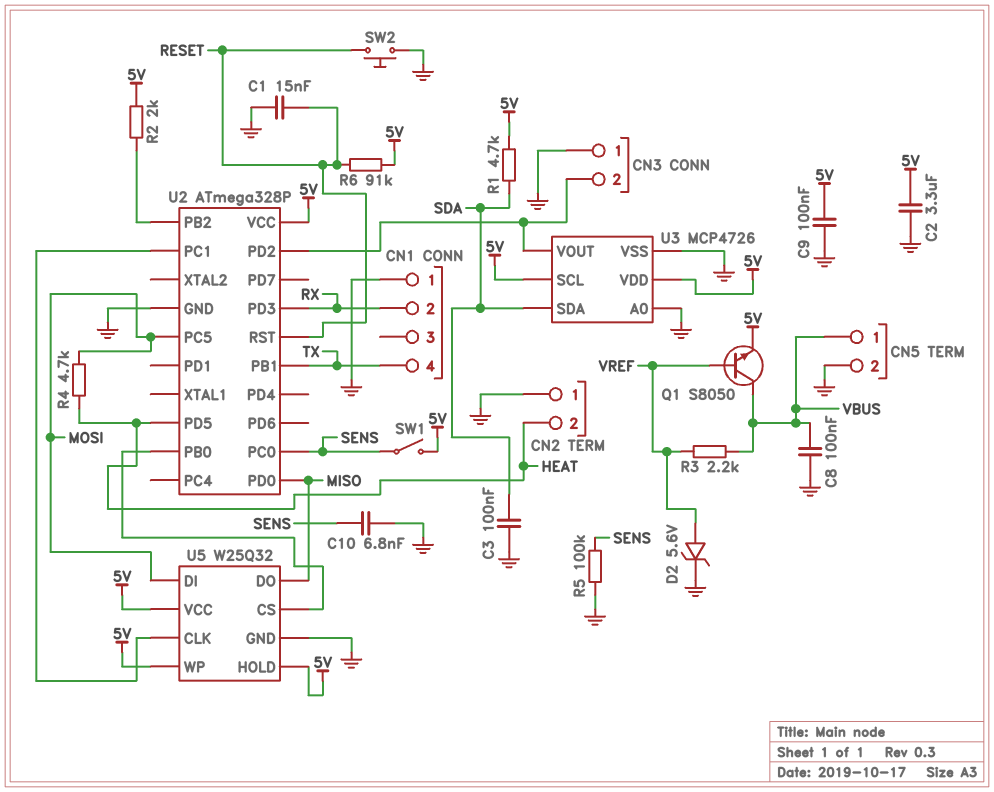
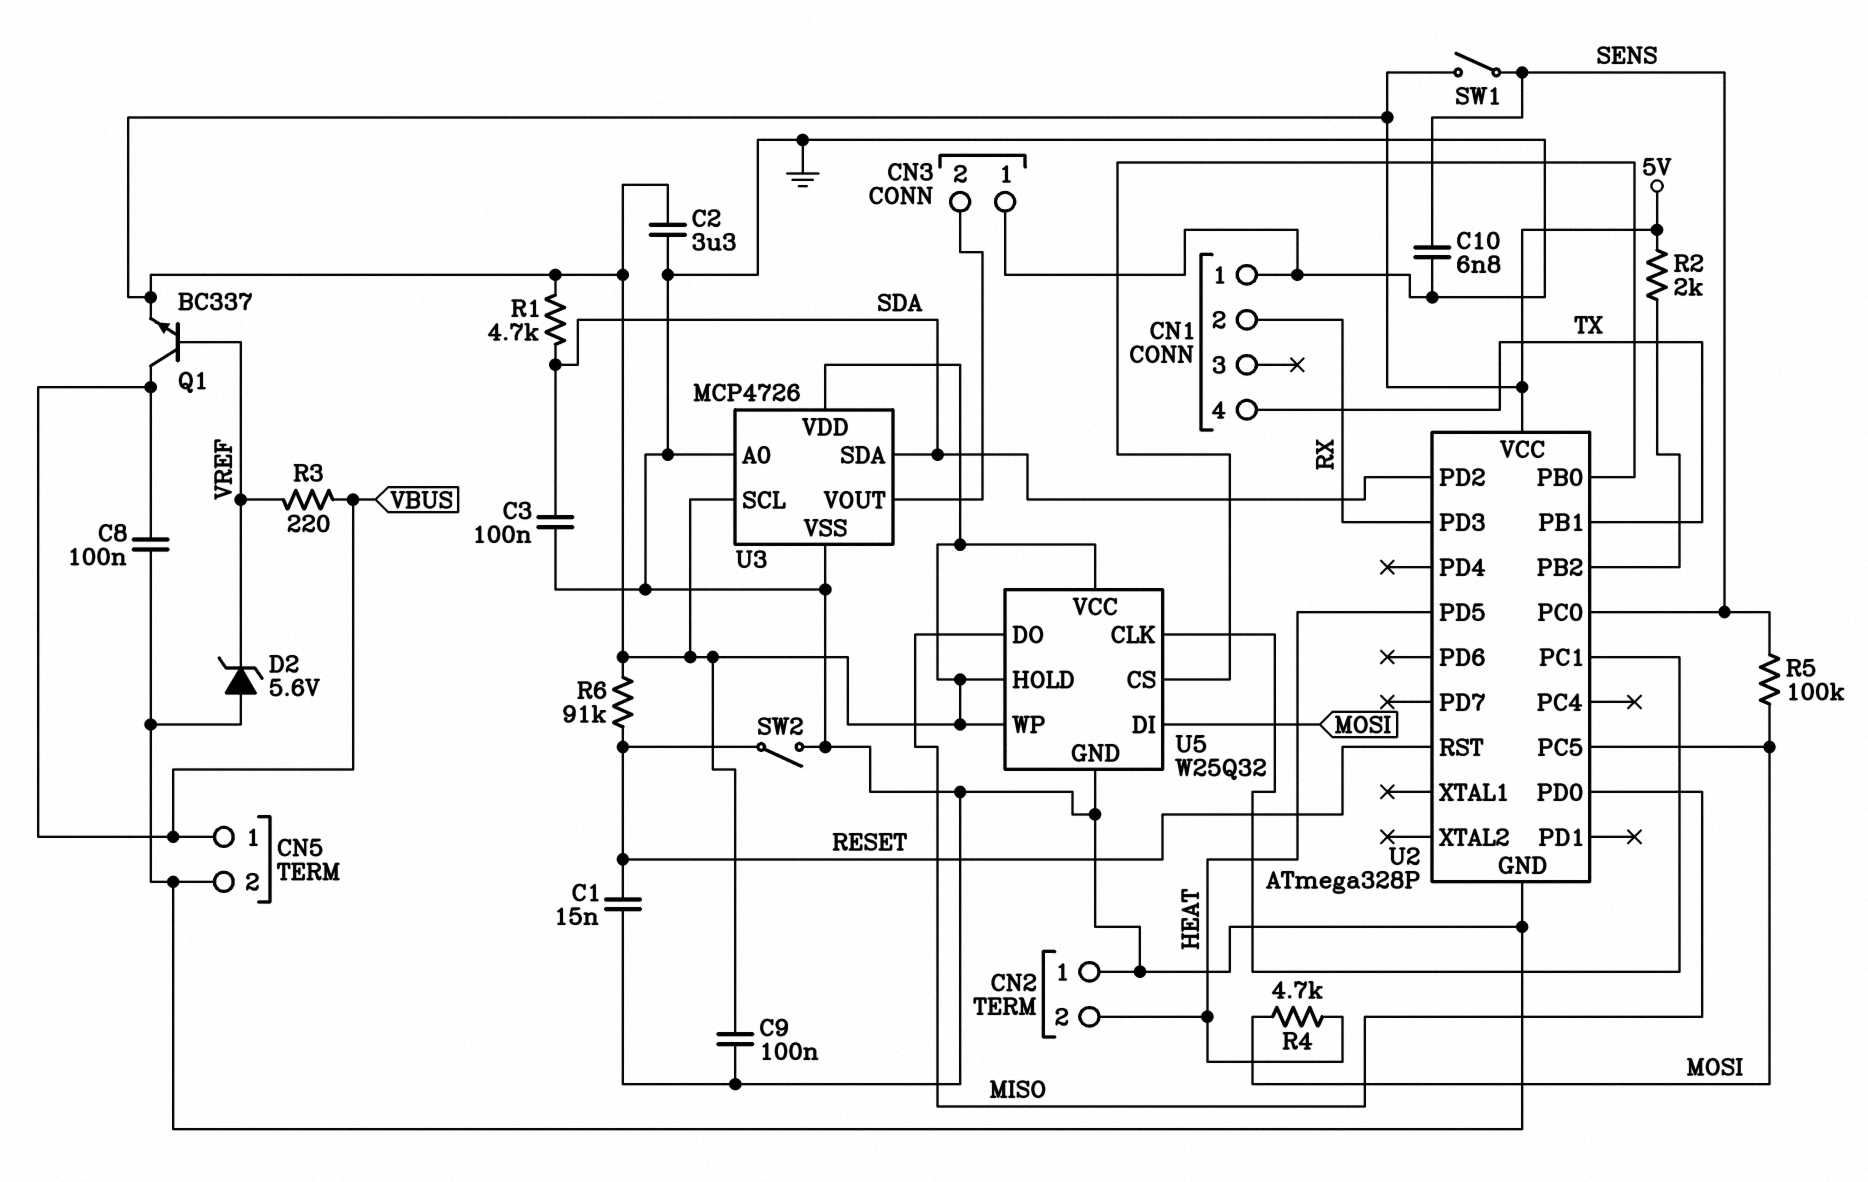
D2: zener 5.6V (A VREF, K GND) -> zener 5.6V (A GND, K VREF)
Q1: NPN S8050 (B VREF, C VBUS, E 5V) -> NPN BC337 (B VREF, C VBUS, E 5V)
R3: 2.2k (VBUS, VREF) -> 220 (VBUS, VREF)
R5: 100k (GND, SENS) -> 100k (MOSI, SENS)
SW2: button (GND, RESET) -> switch (GND, RESET)
U2 pin PD2: CN3/2 -> SDA

